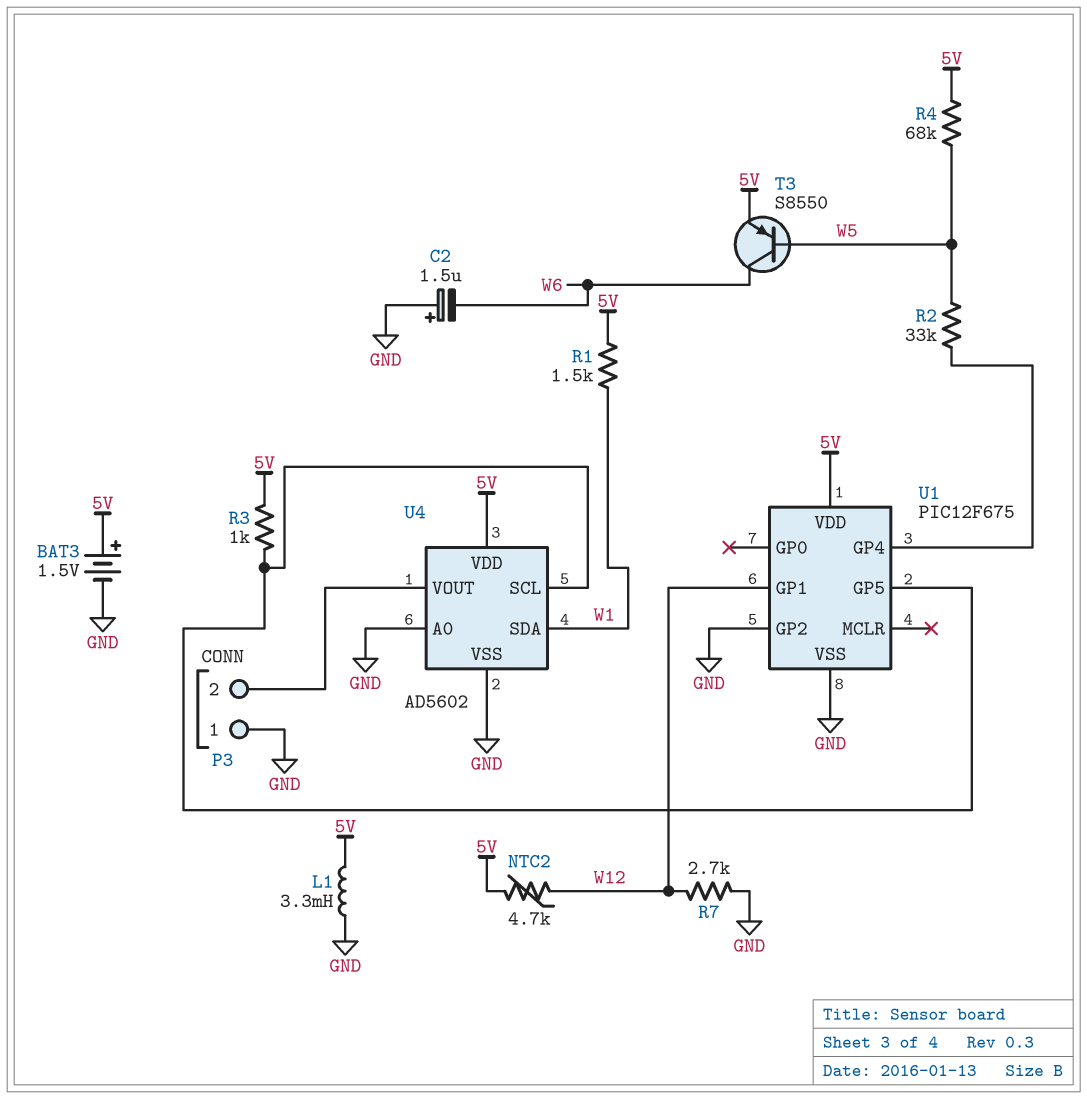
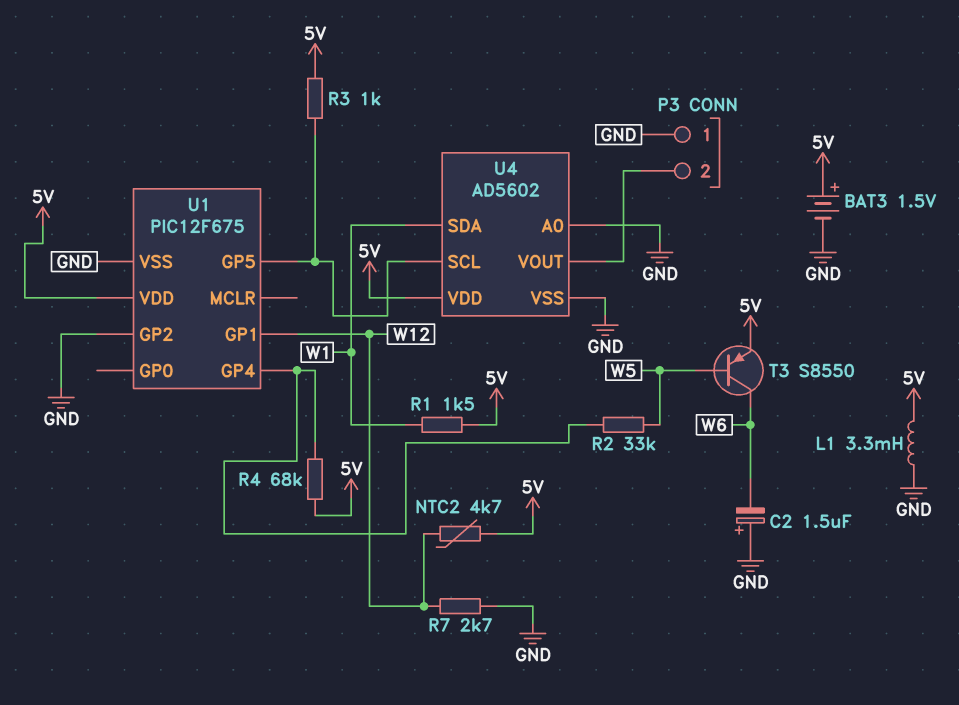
R4: 68k (5V, W5) -> 68k (5V, U1/GP4)

